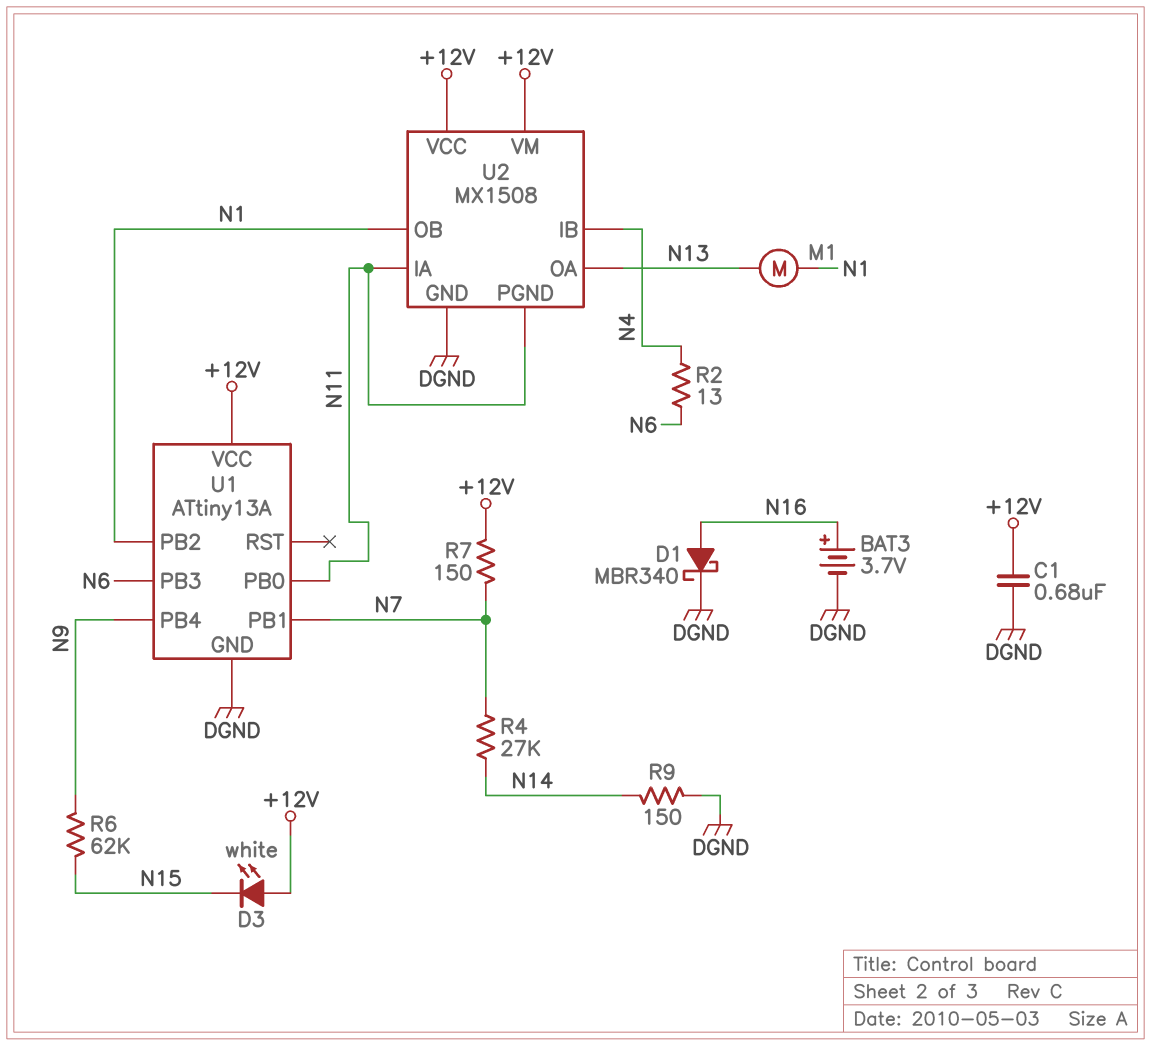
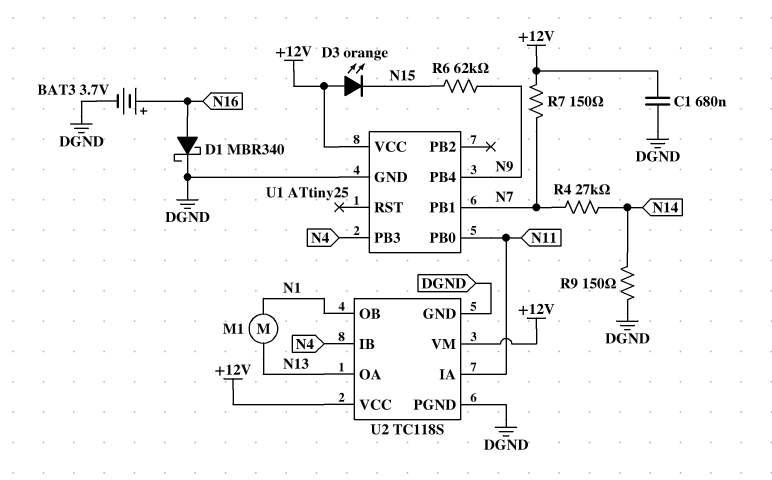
D3: LED white (A +12V, K N15) -> LED orange (A +12V, K N15)
R2: 13 (N4, N6) -> none
U1: ATtiny13A -> ATtiny25
U1 pin PB2: N1 -> none
U1 pin PB3: N6 -> N4
U2: MX1508 -> TC118S
U2 pin PGND: N11 -> DGND

